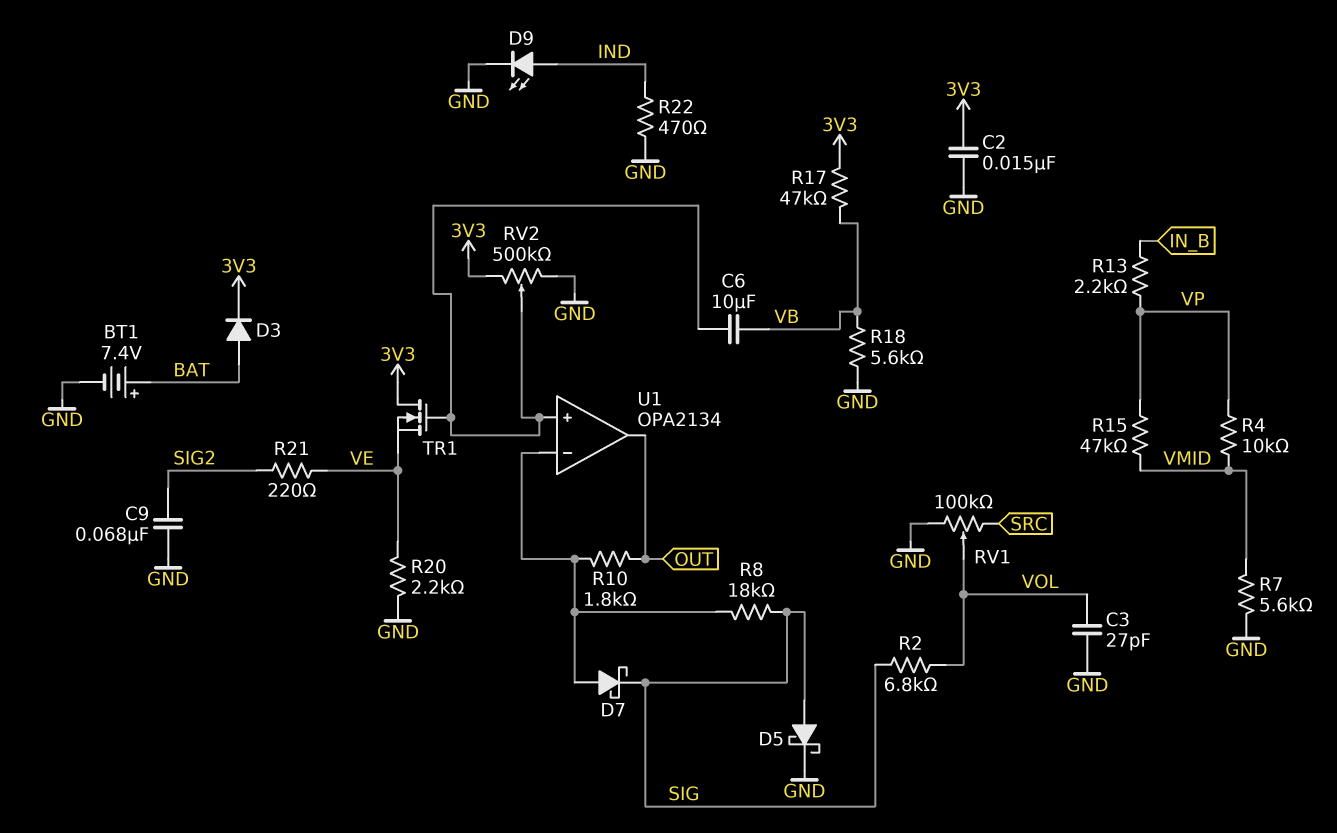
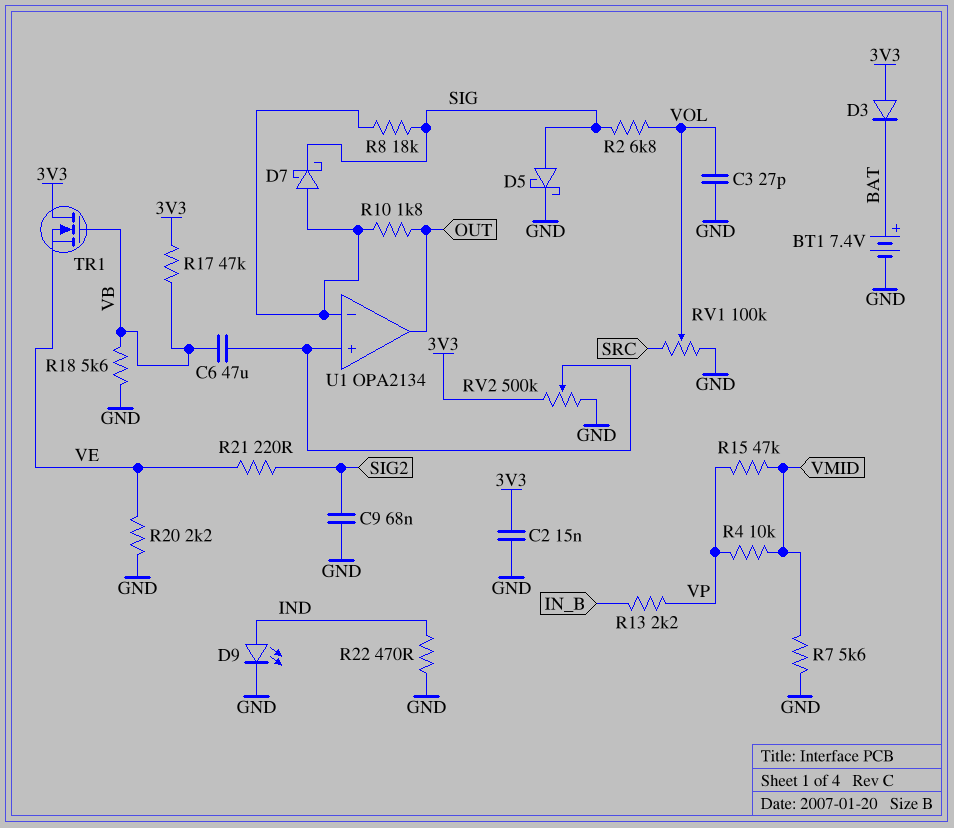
C6: 10uF (U1/in+, VB) -> 47uF (U1/in+, VB)
D3: diode (A BAT, K 3V3) -> diode (A 3V3, K BAT)
TR1: NMOS (G U1/in+, D 3V3, S VE) -> NMOS (G VB, D 3V3, S VE)

